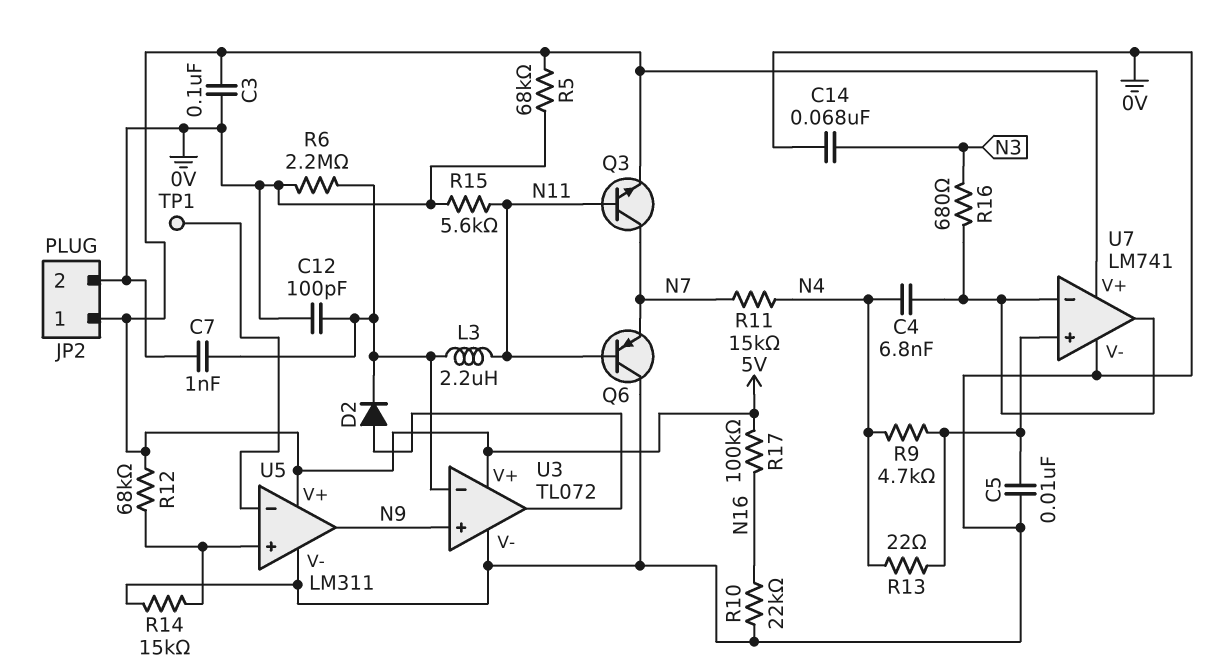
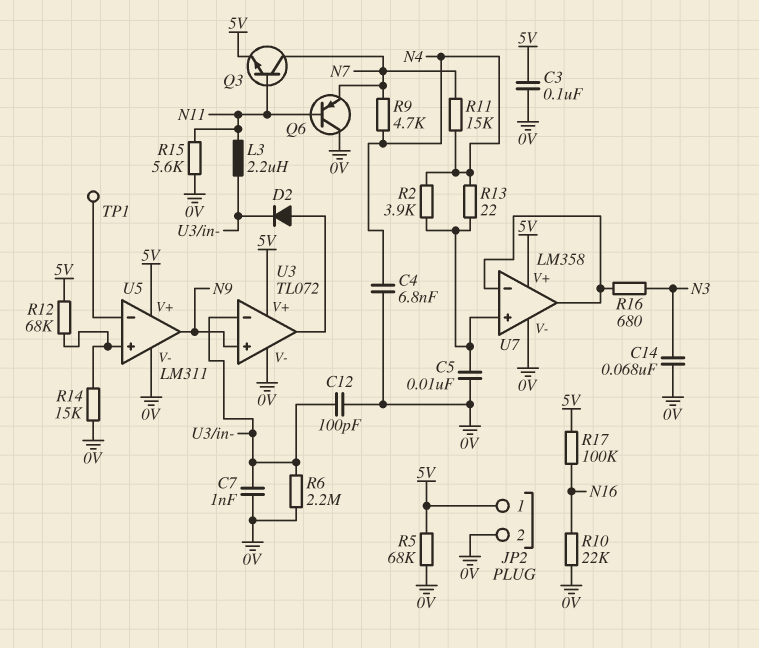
C4: 6.8nF (N4, U7/in-) -> 6.8nF (0V, N4)
R2: none -> 3.9k (N4, U7/in+)
R9: 4.7k (N4, U7/in+) -> 4.7k (N4, N7)
U7: LM741 -> LM358

